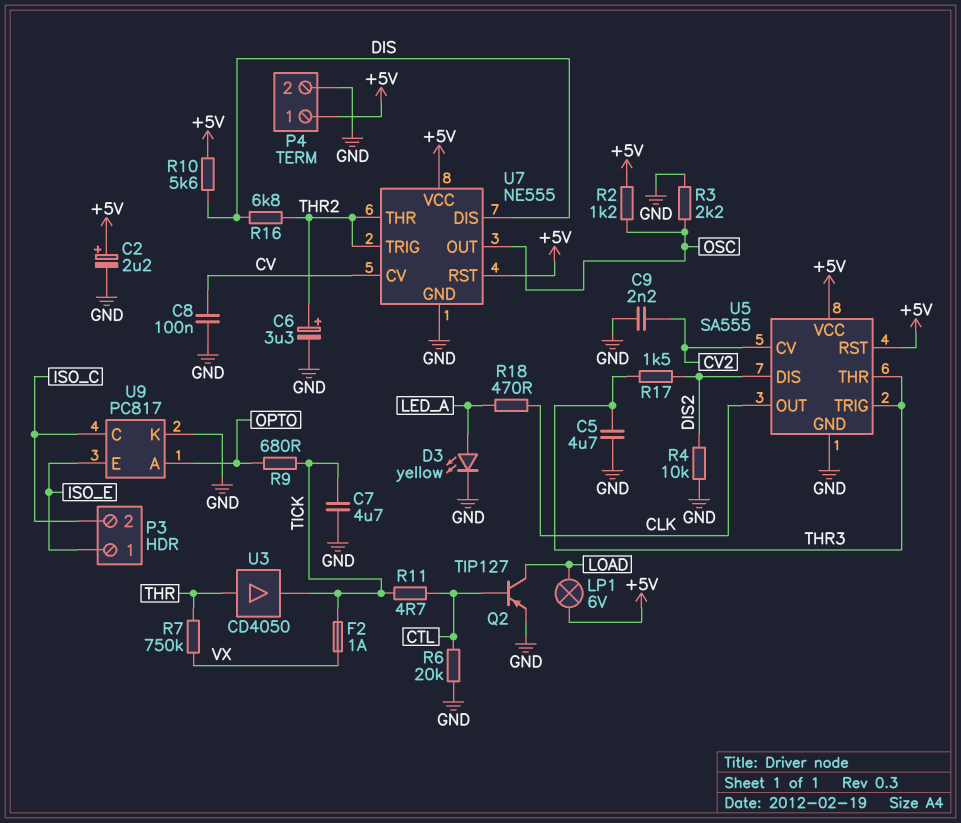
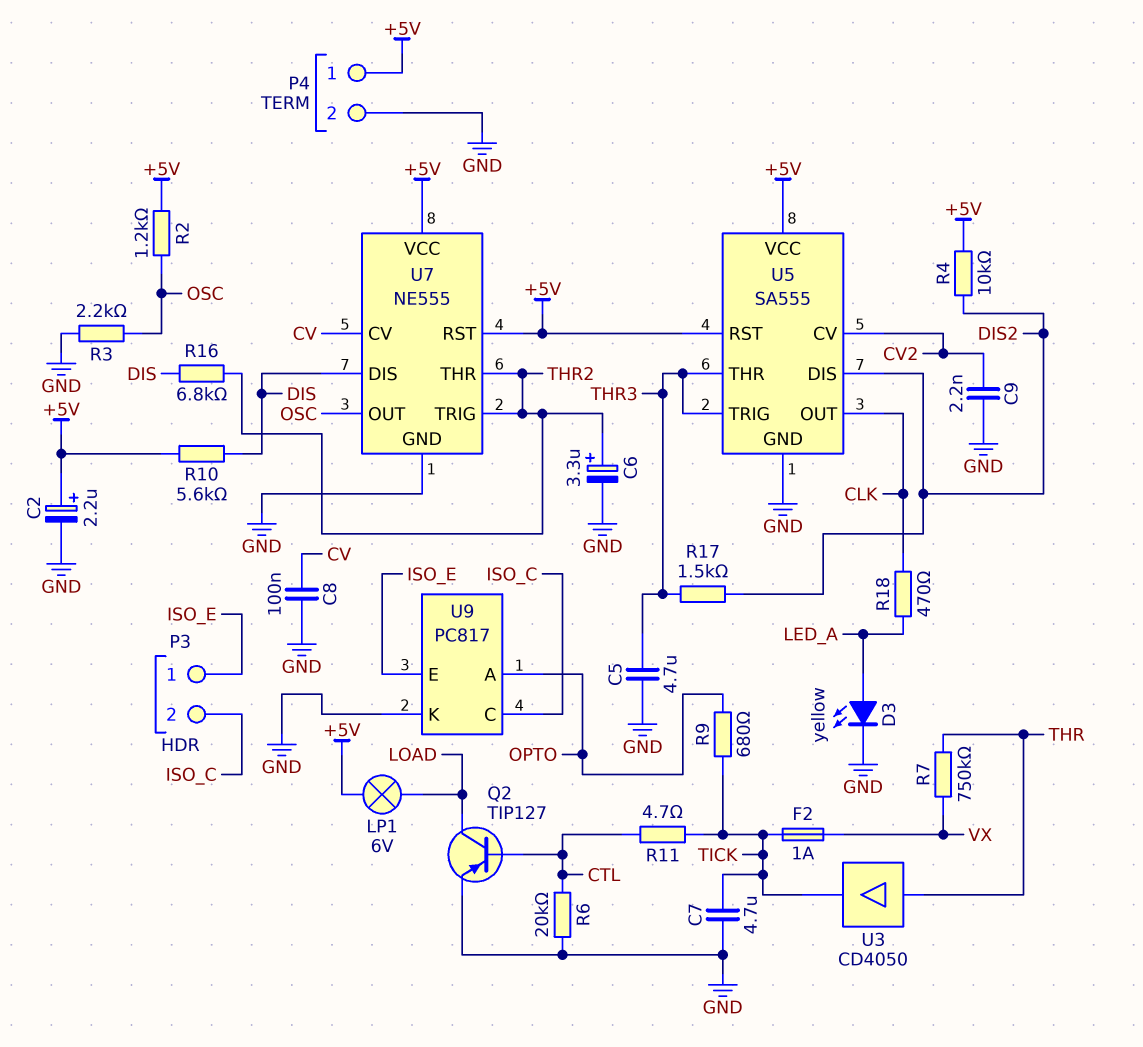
R4: 10k (DIS2, GND) -> 10k (+5V, DIS2)

